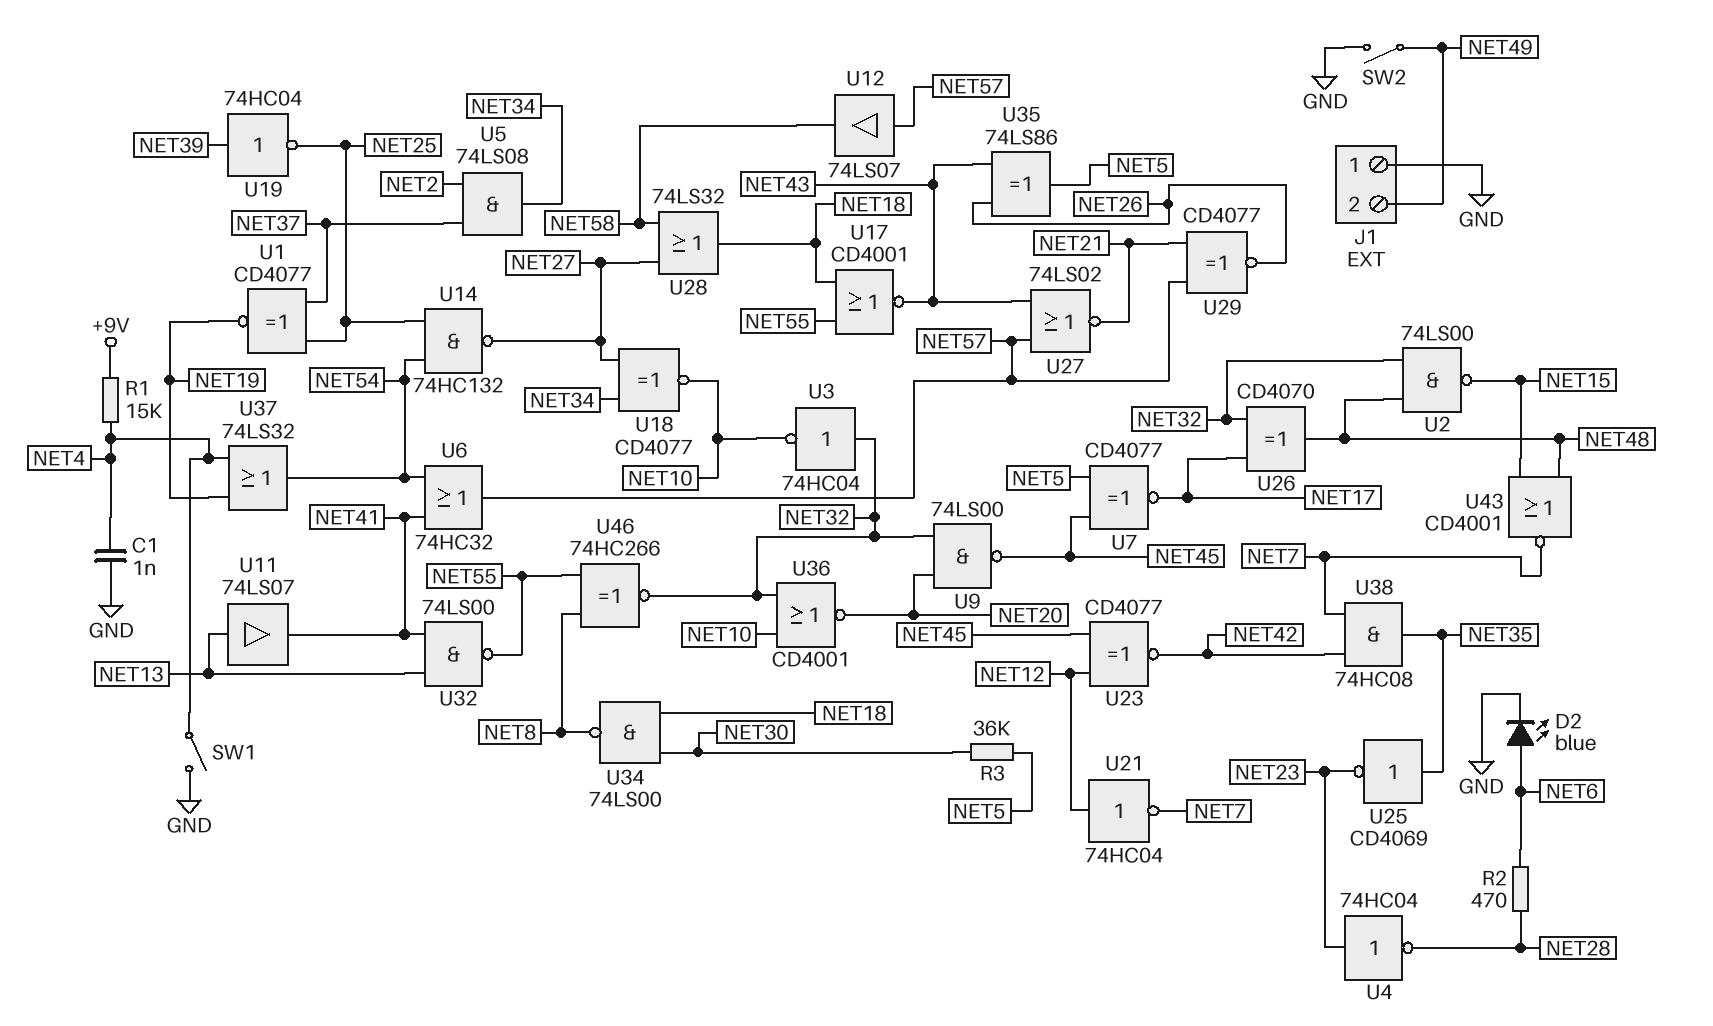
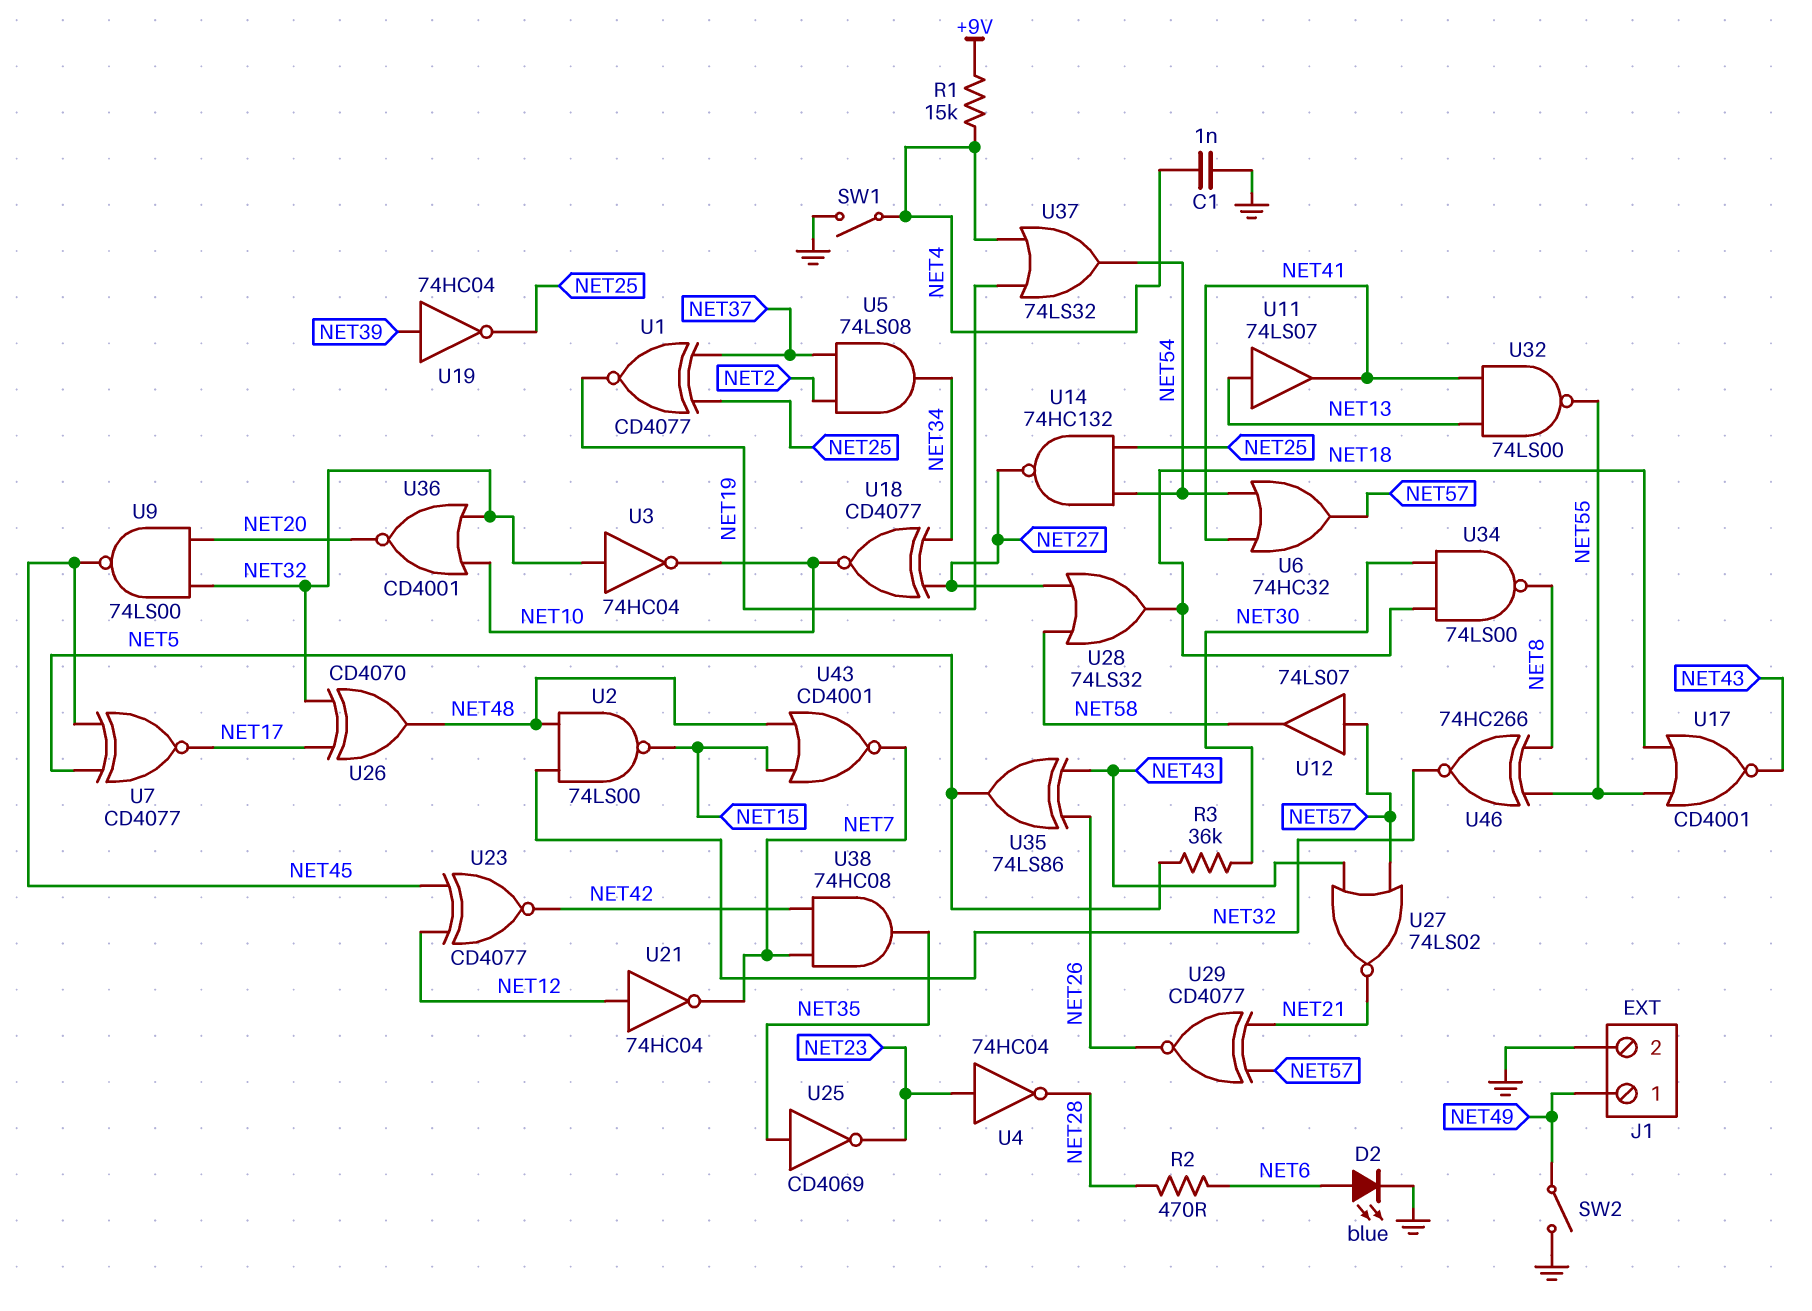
J1 pin 1: GND -> NET49
J1 pin 2: NET49 -> GND

